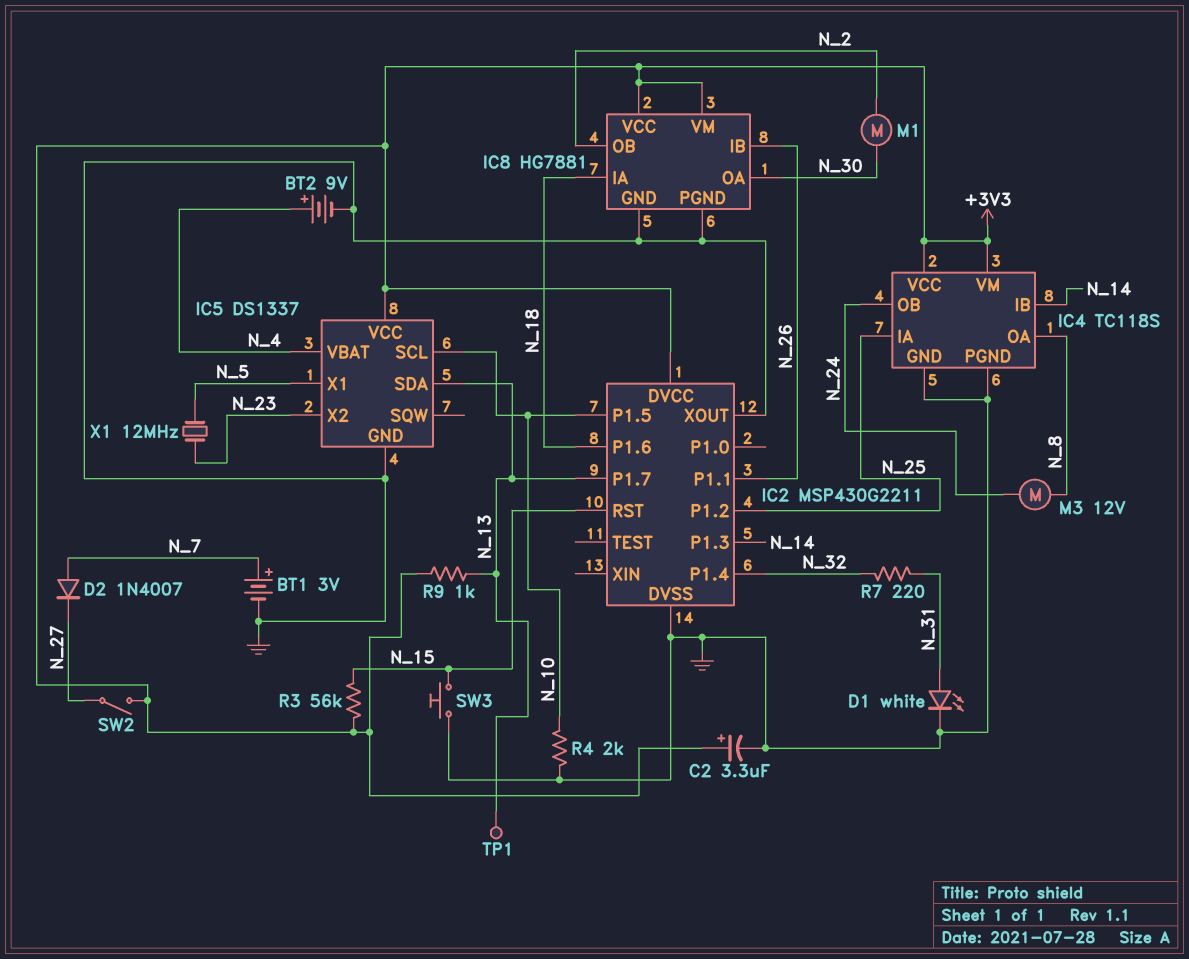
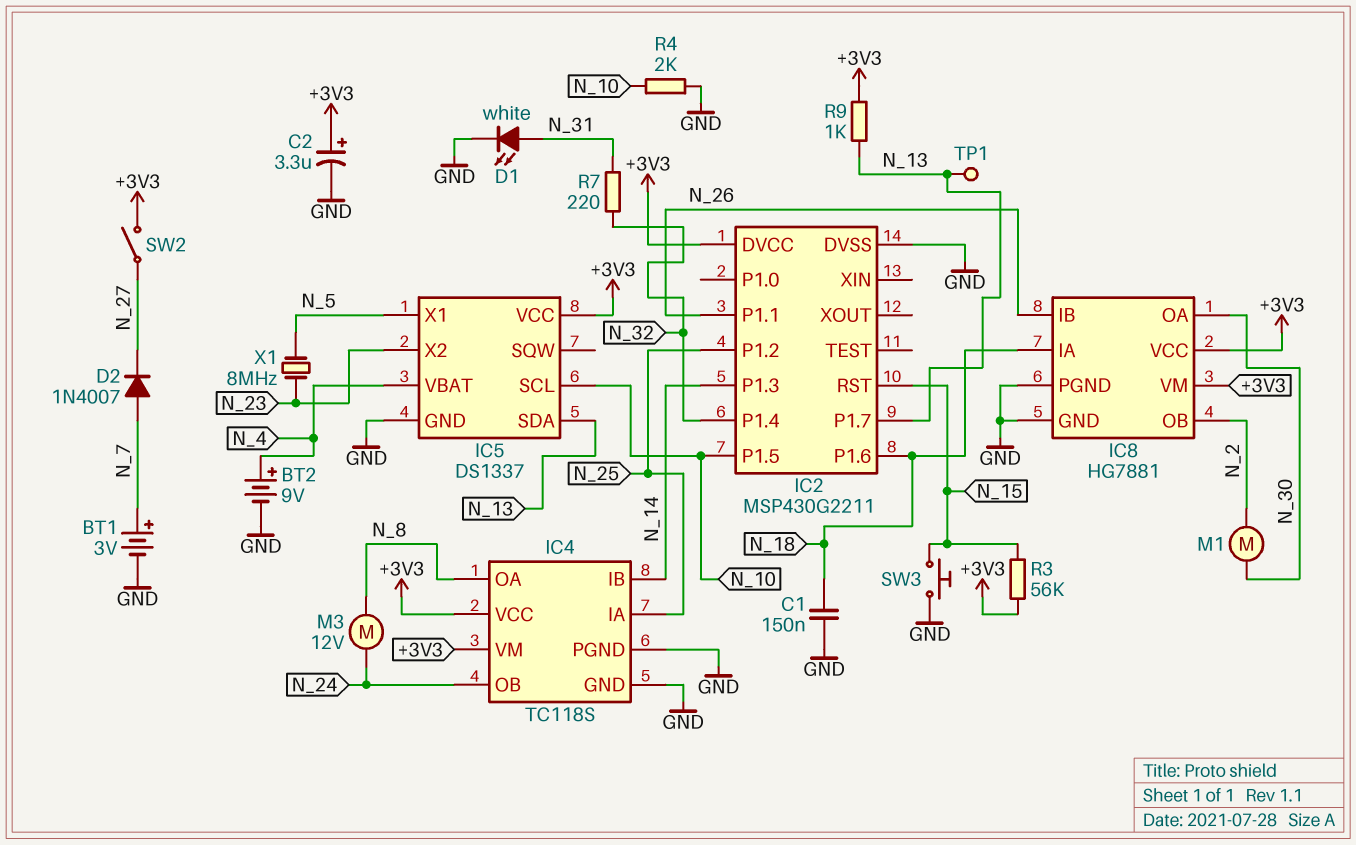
C1: none -> 150nF (GND, N_18)
IC2 pin XOUT: GND -> none
X1: 12MHz (N_5, N_23) -> 8MHz (N_5, N_23)

